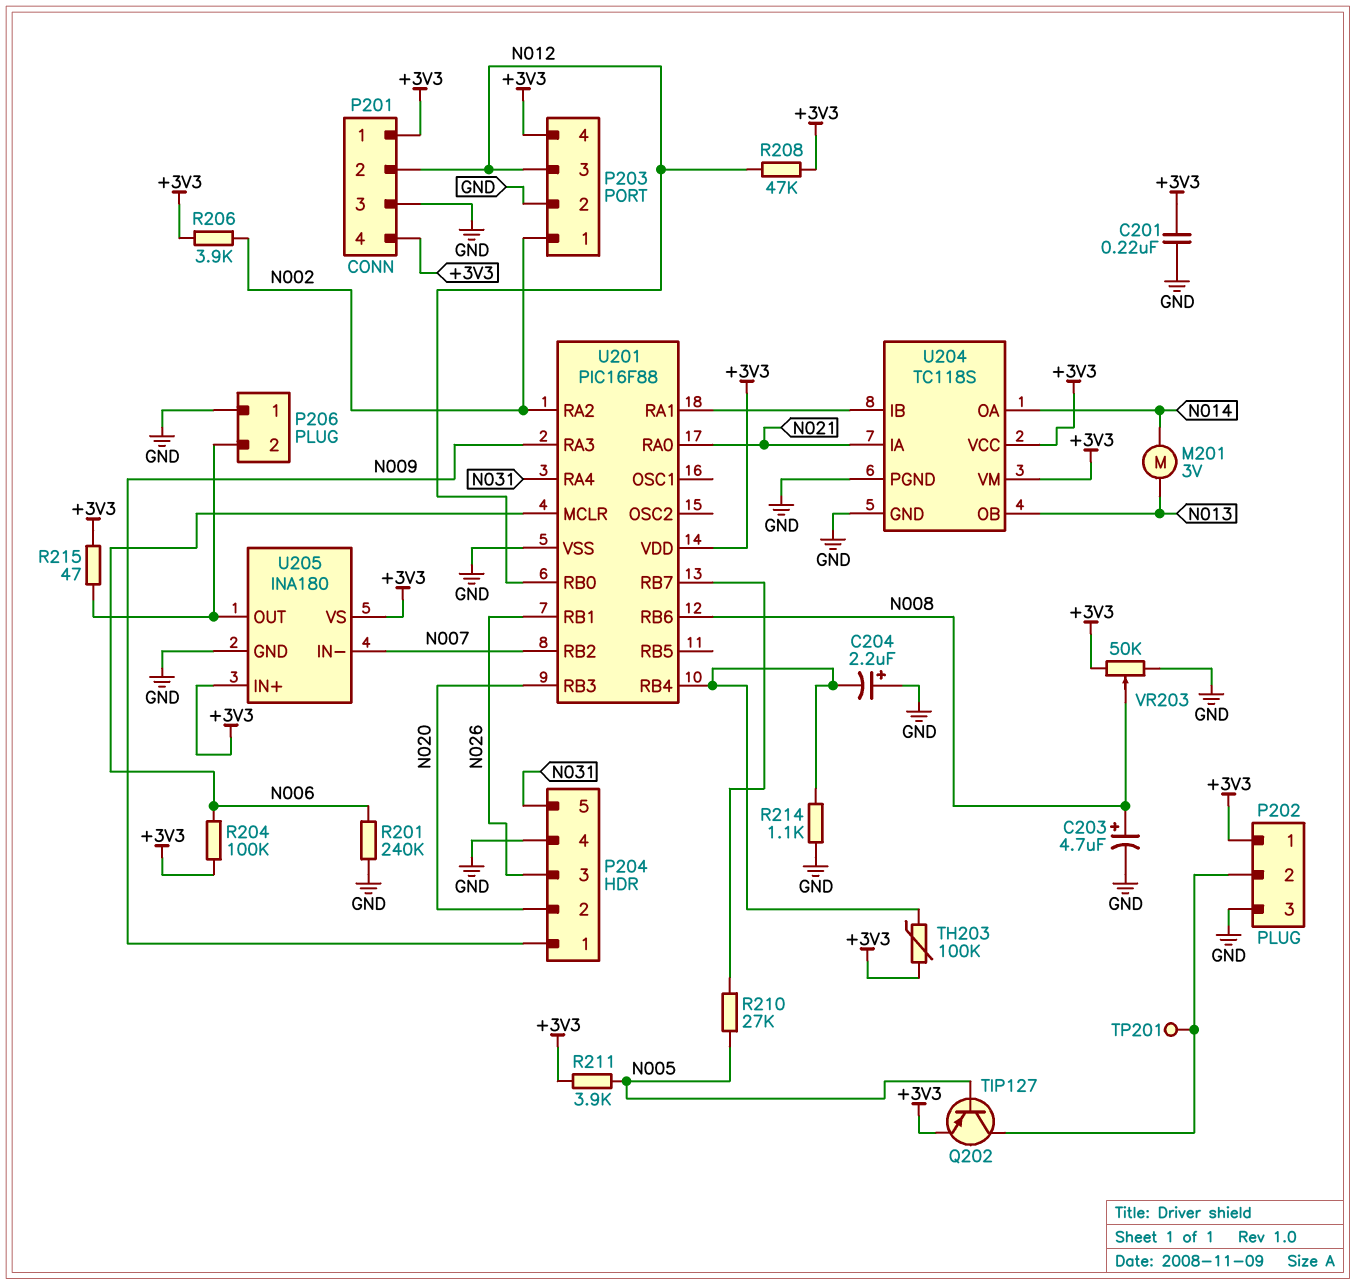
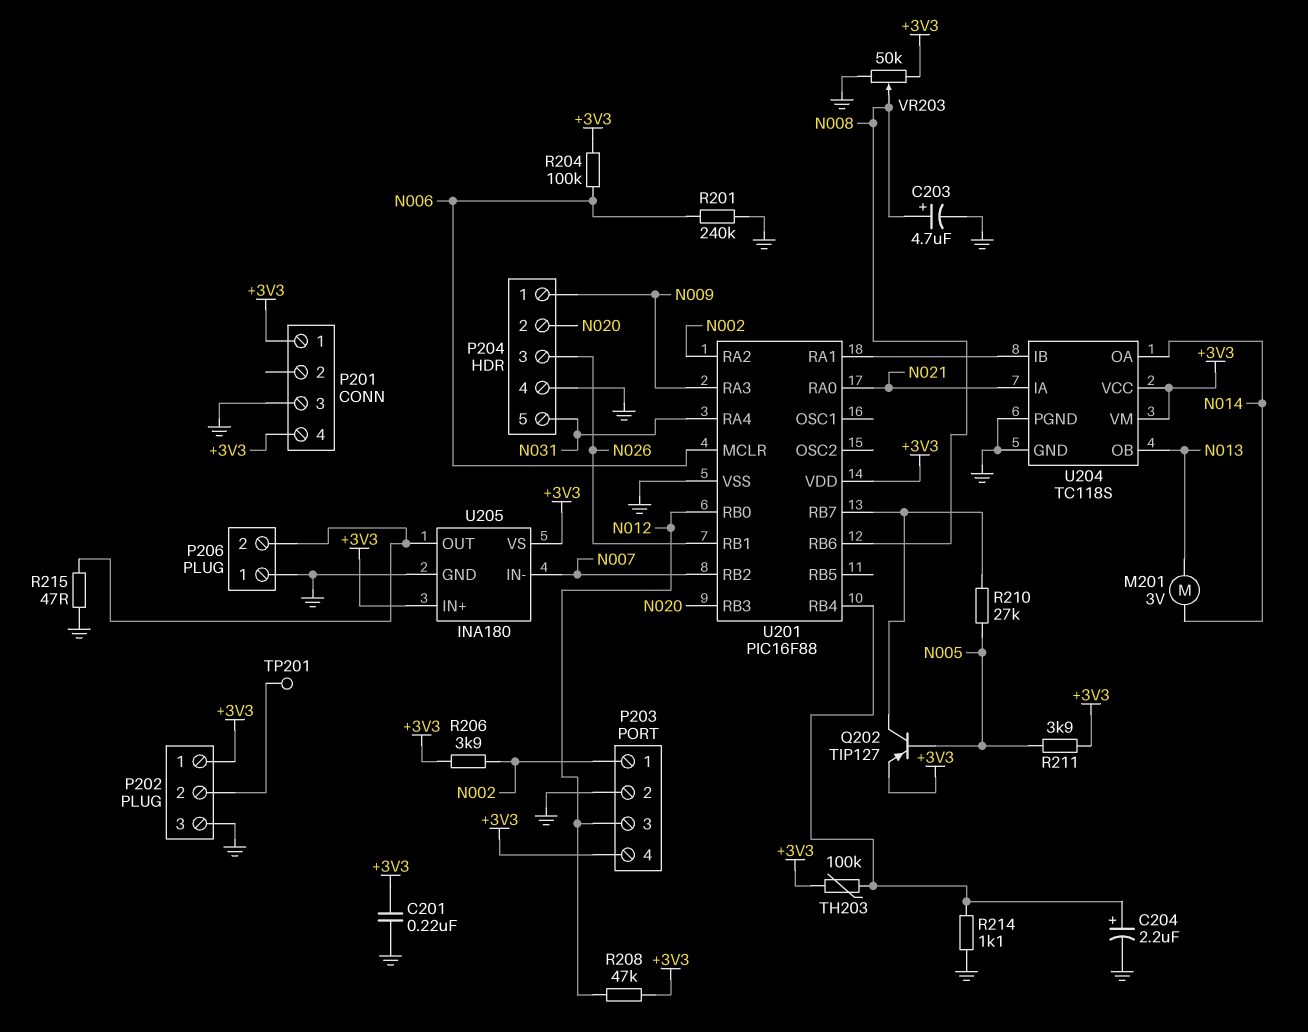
C204: 2.2uF (plus GND, minus U201/RB4) -> 2.2uF (plus U201/RB4, minus GND)
P201 pin 2: N012 -> none
Q202: PNP TIP127 (B N005, C P202/2, E +3V3) -> PNP TIP127 (B N005, C U201/RB7, E +3V3)
R215: 47 (+3V3, P206/2) -> 47 (GND, P206/2)

